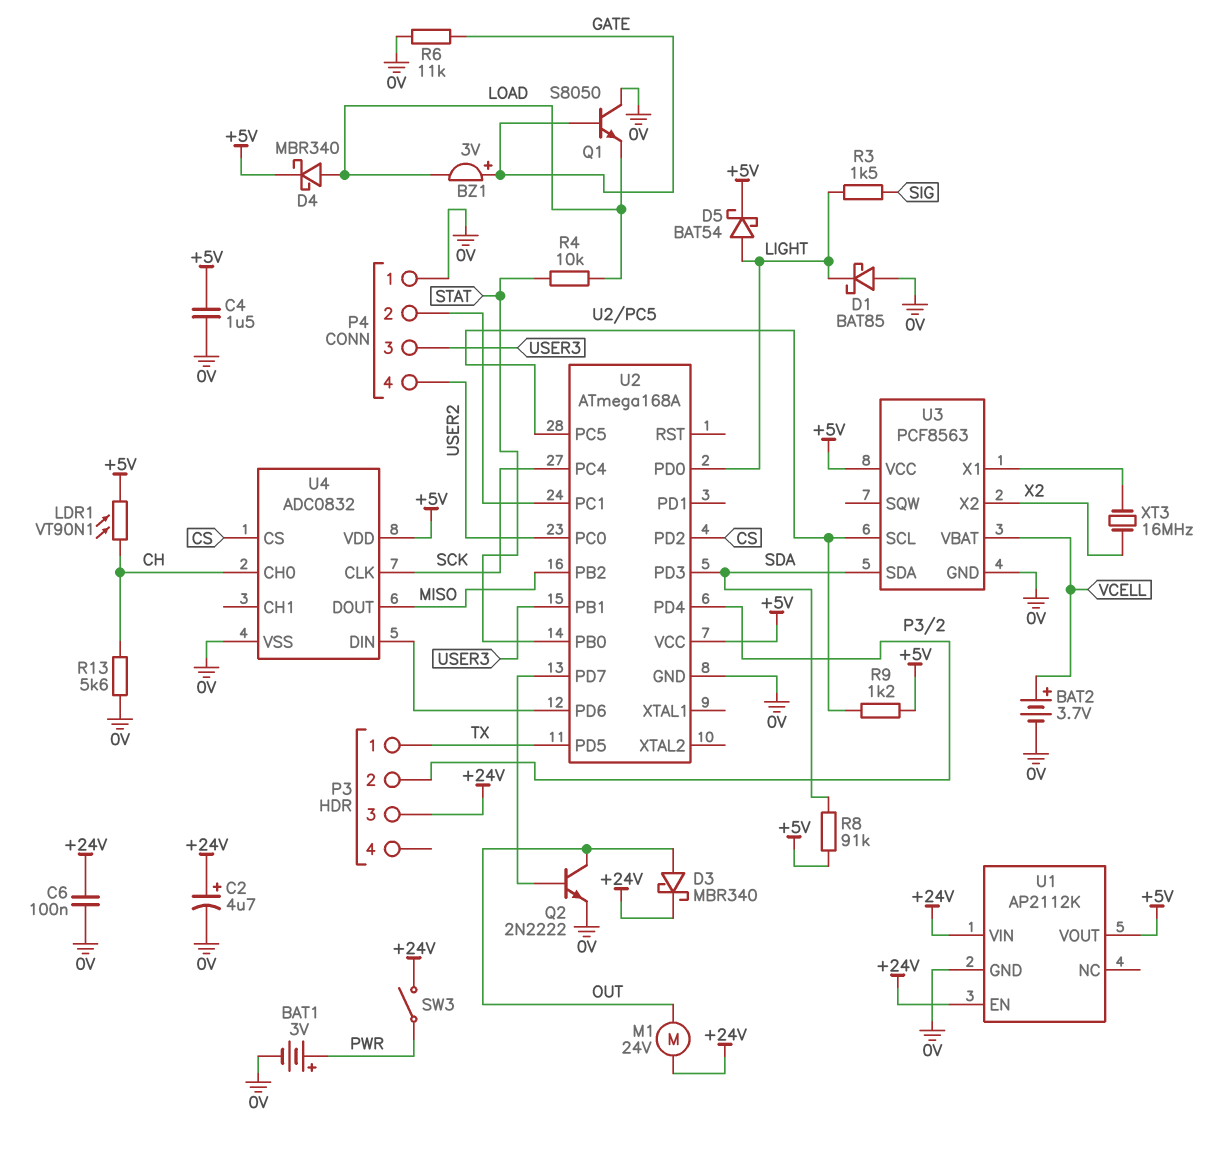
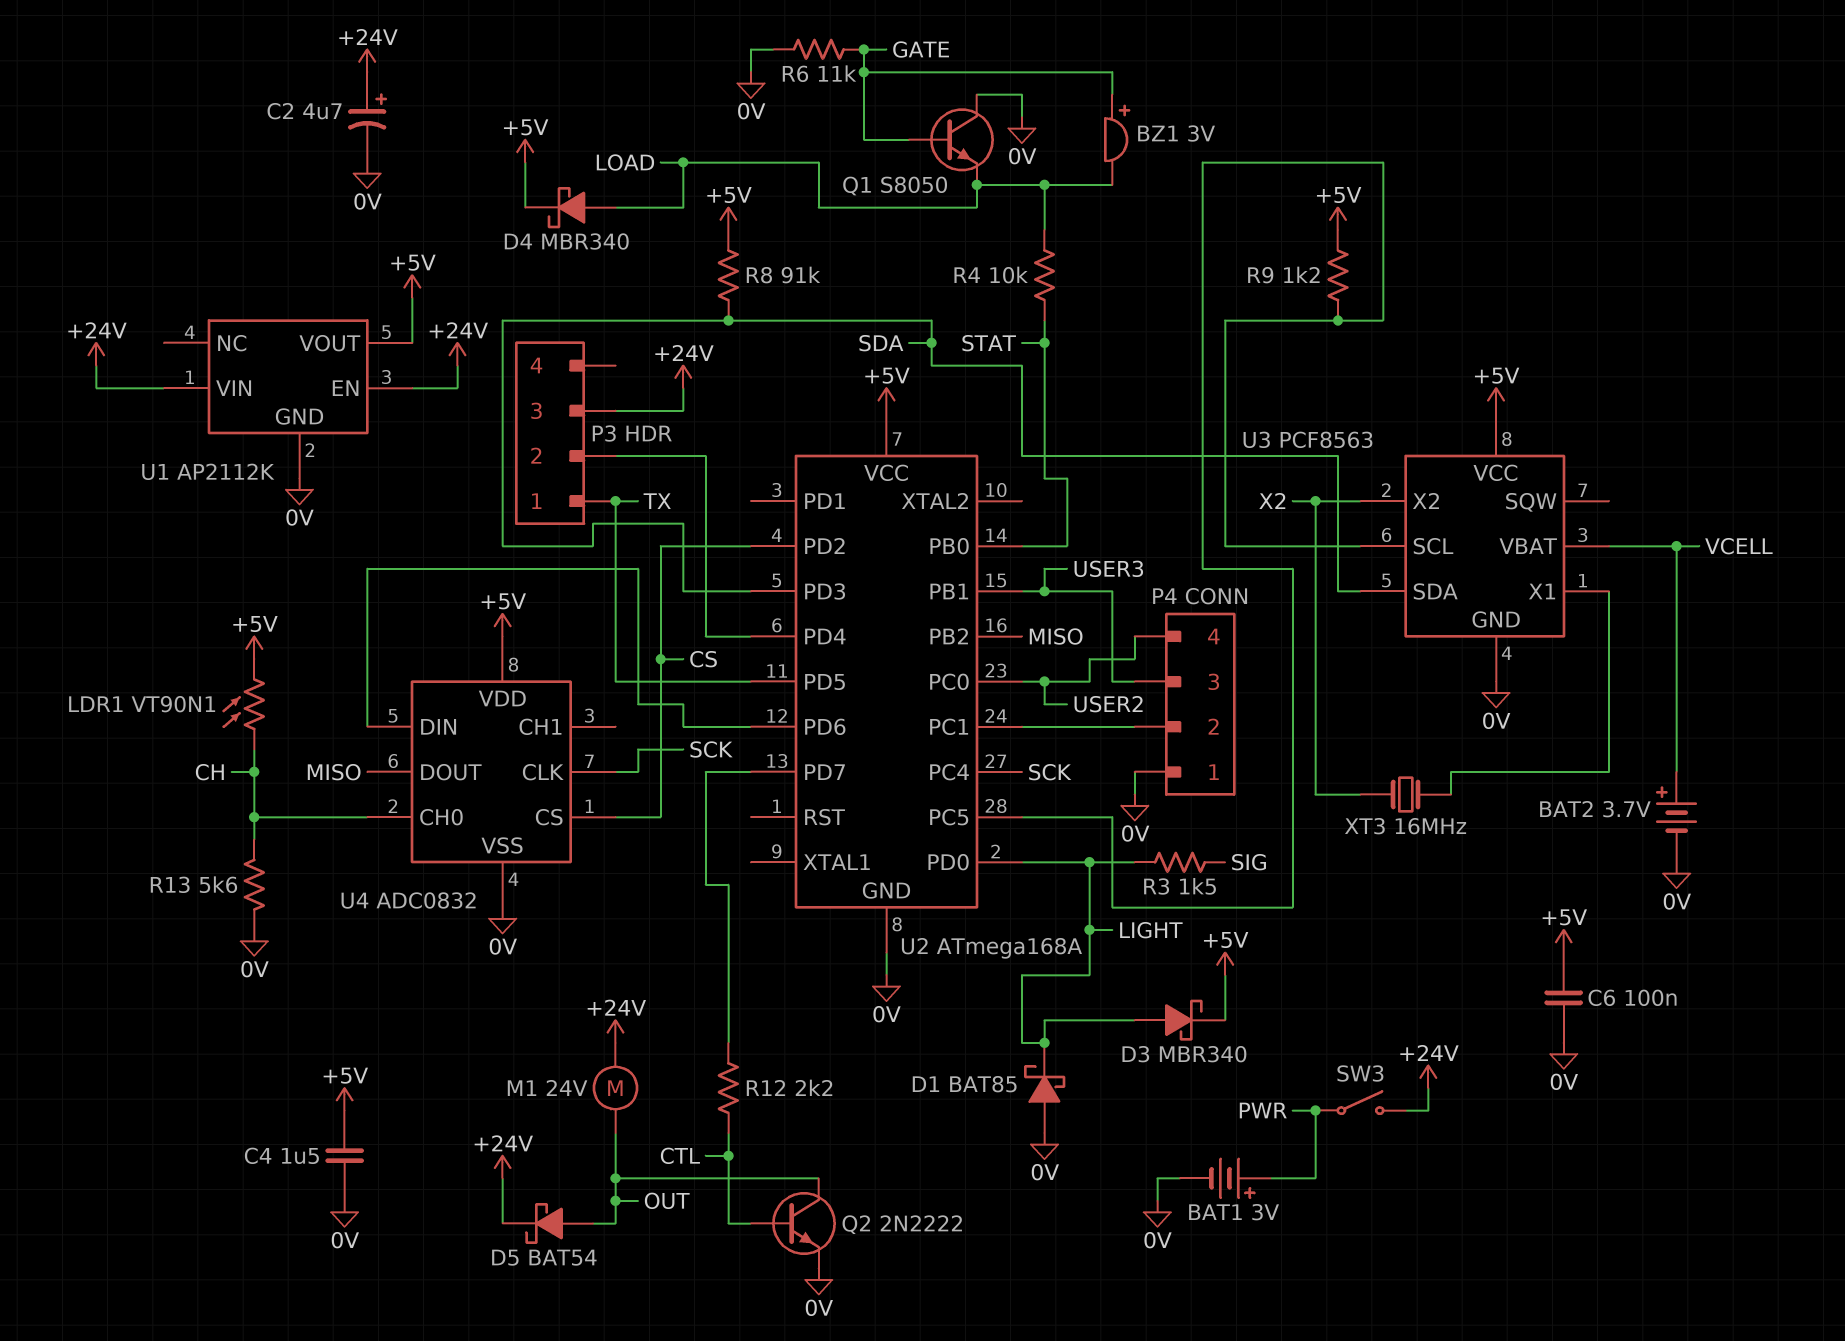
C6: 100nF (+24V, 0V) -> 100nF (+5V, 0V)
D3: schottky MBR340 (A OUT, K +24V) -> schottky MBR340 (A LIGHT, K +5V)
D5: schottky BAT54 (A LIGHT, K +5V) -> schottky BAT54 (A OUT, K +24V)
Q2: NPN 2N2222 (B U2/PD7, C OUT, E 0V) -> NPN 2N2222 (B CTL, C OUT, E 0V)
R12: none -> 2.2k (CTL, U2/PD7)

